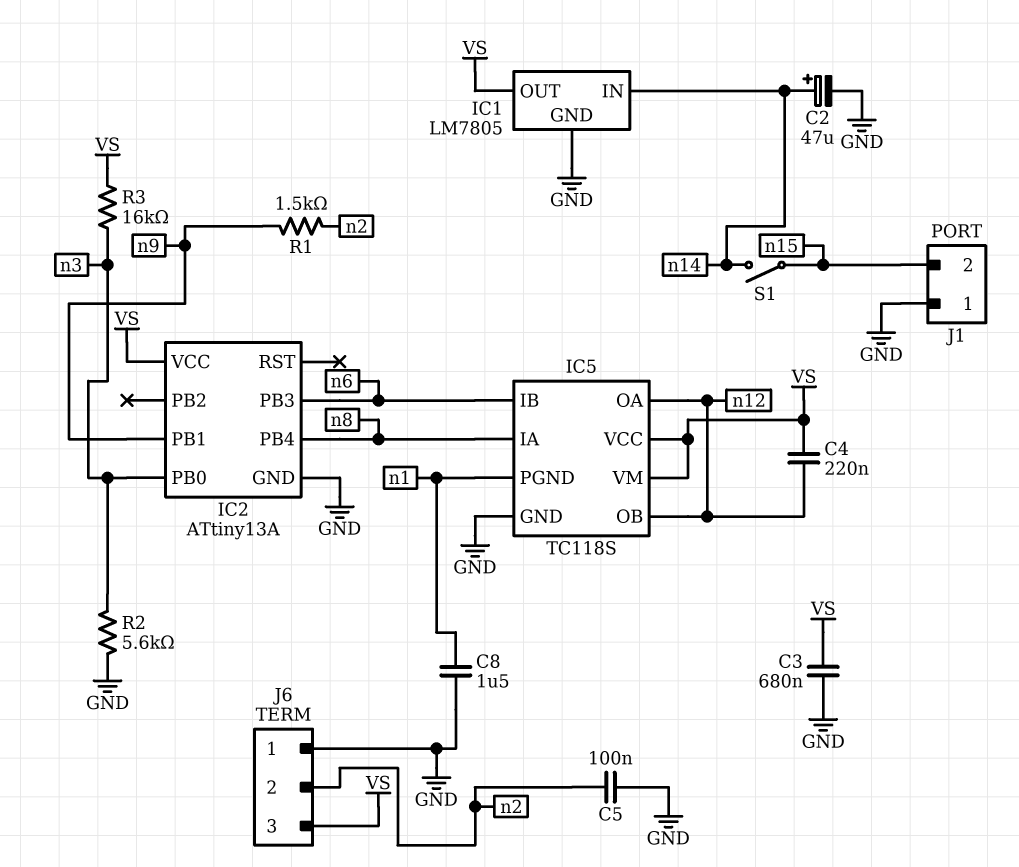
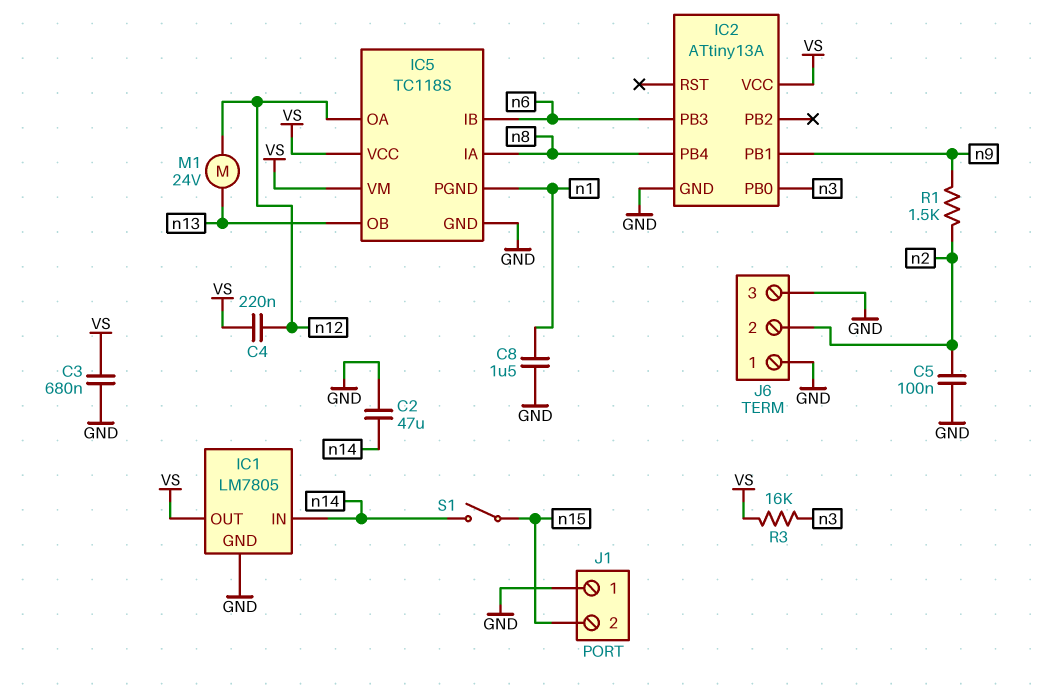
C2: 47uF (plus n14, minus GND) -> 47uF (GND, n14)
IC5 pin OB: n12 -> n13
J6 pin 3: VS -> GND
M1: none -> motor 24V (n12, n13)
R2: 5.6k (GND, n3) -> none

